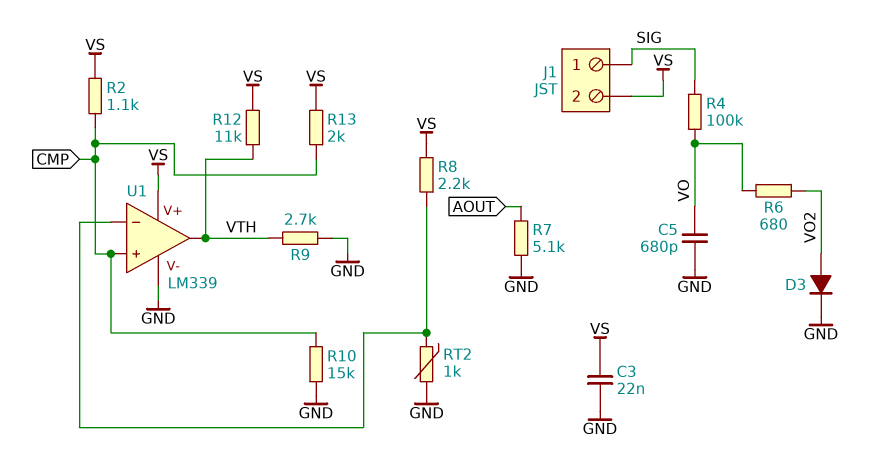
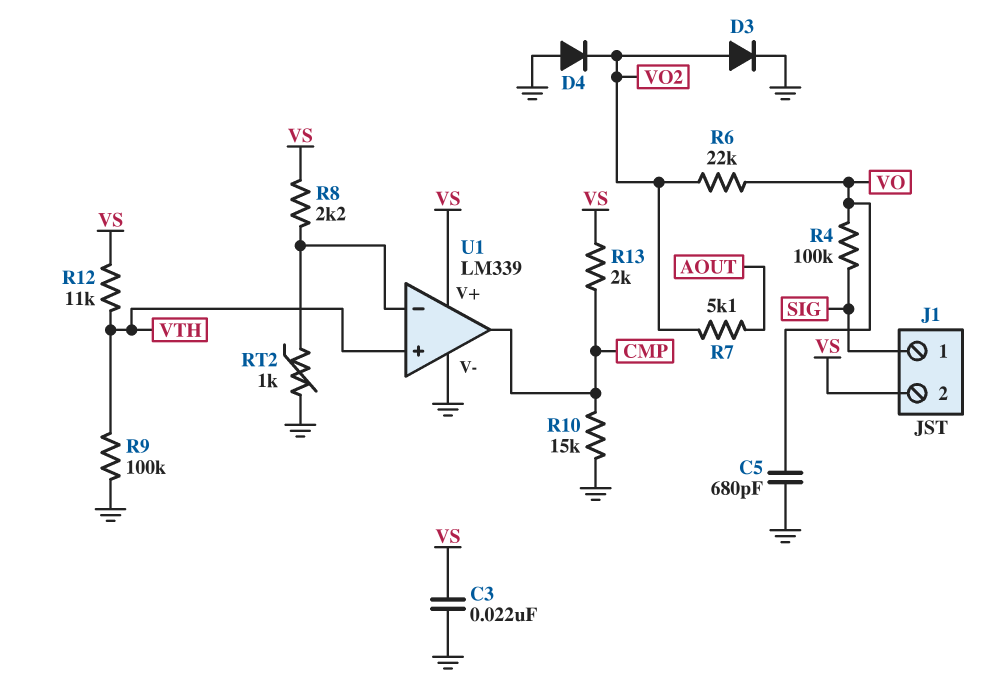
D4: none -> diode (A GND, K VO2)
R2: 1.1k (CMP, VS) -> none
R6: 680 (VO, VO2) -> 22k (VO, VO2)
R7: 5.1k (AOUT, GND) -> 5.1k (AOUT, VO2)
R9: 2.7k (GND, VTH) -> 100k (GND, VTH)
U1 pin in+: CMP -> VTH
U1 pin out: VTH -> CMP

